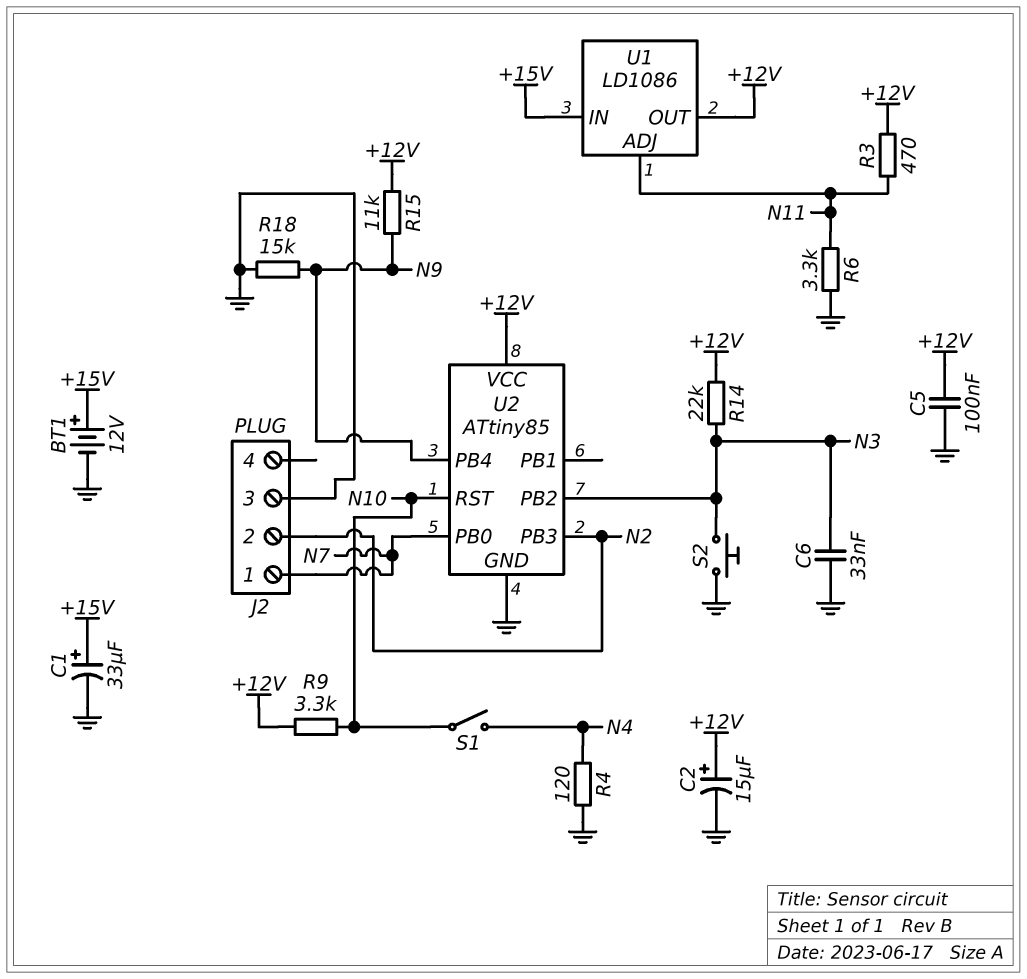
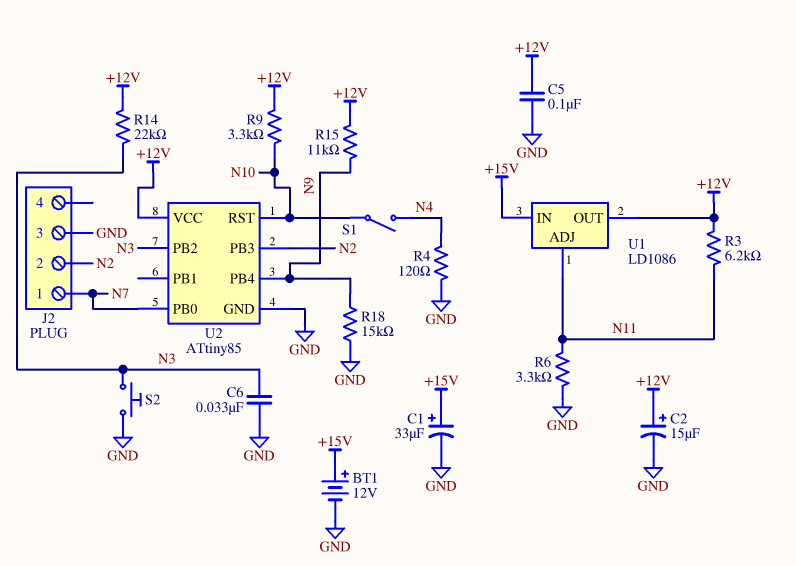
R3: 470 (+12V, N11) -> 6.2k (+12V, N11)

